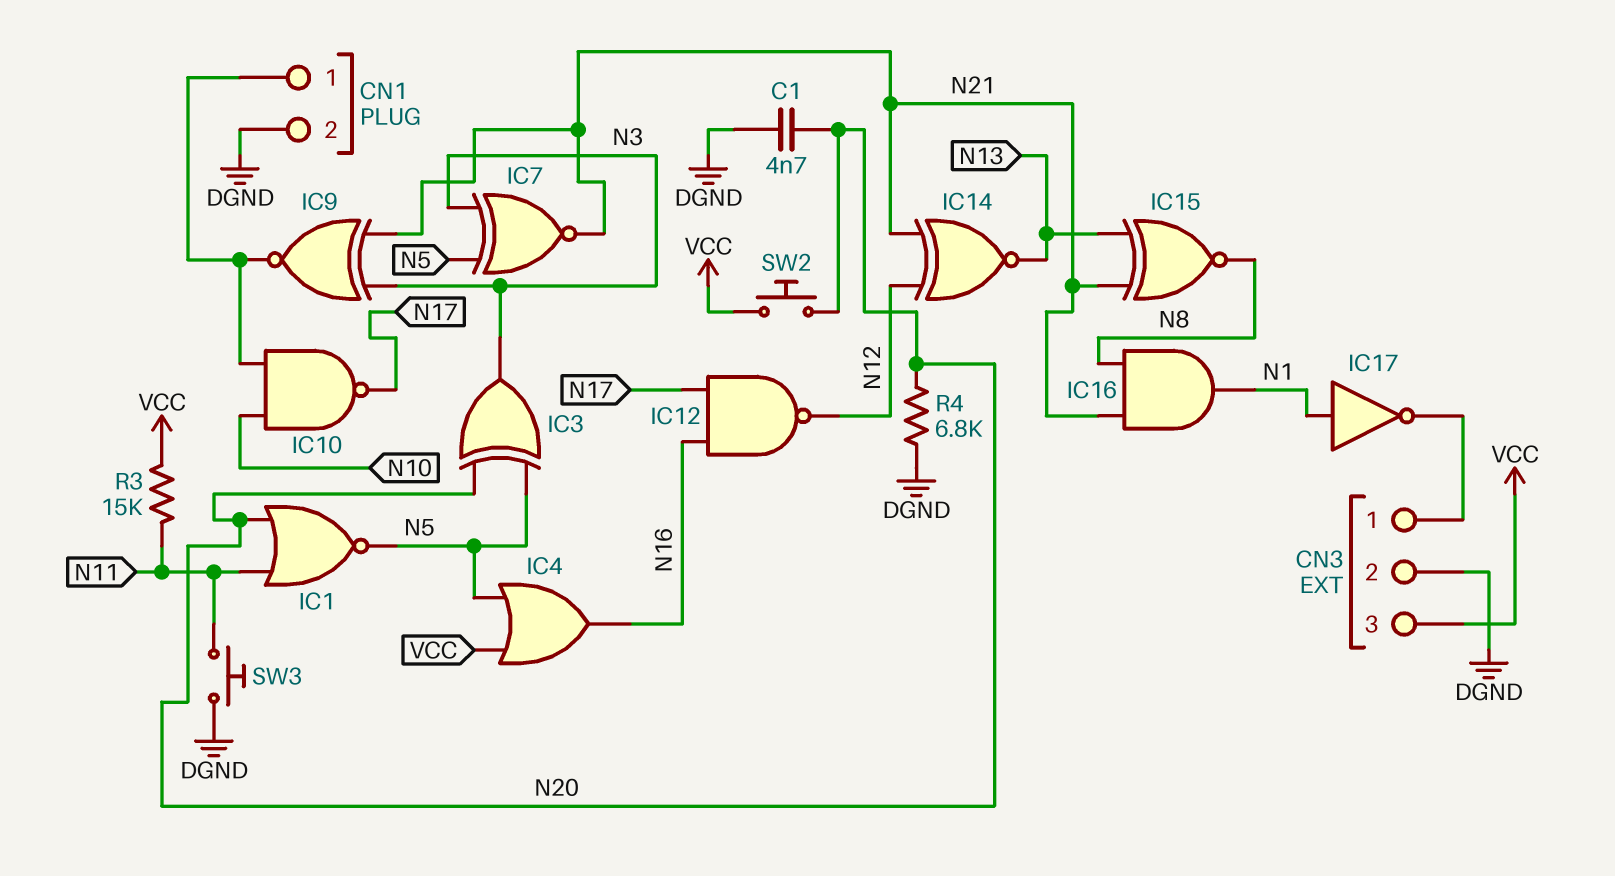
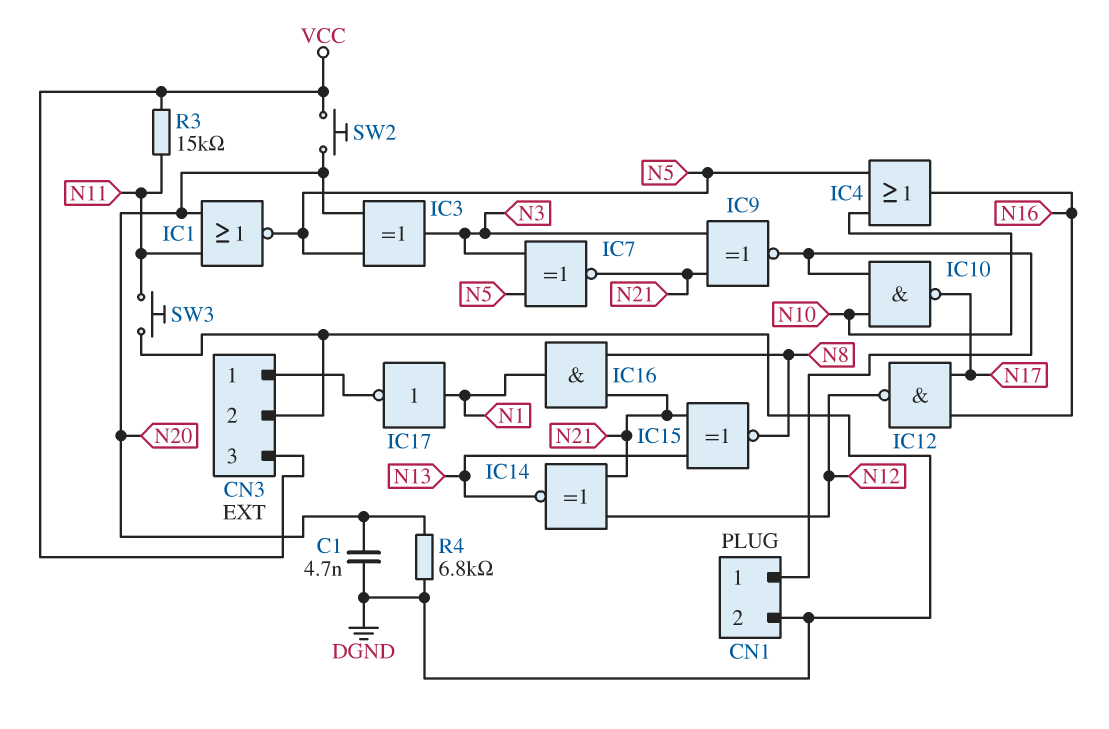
IC4: OR (in N5, in VCC, out N16) -> OR (in N5, in N10, out N16)

